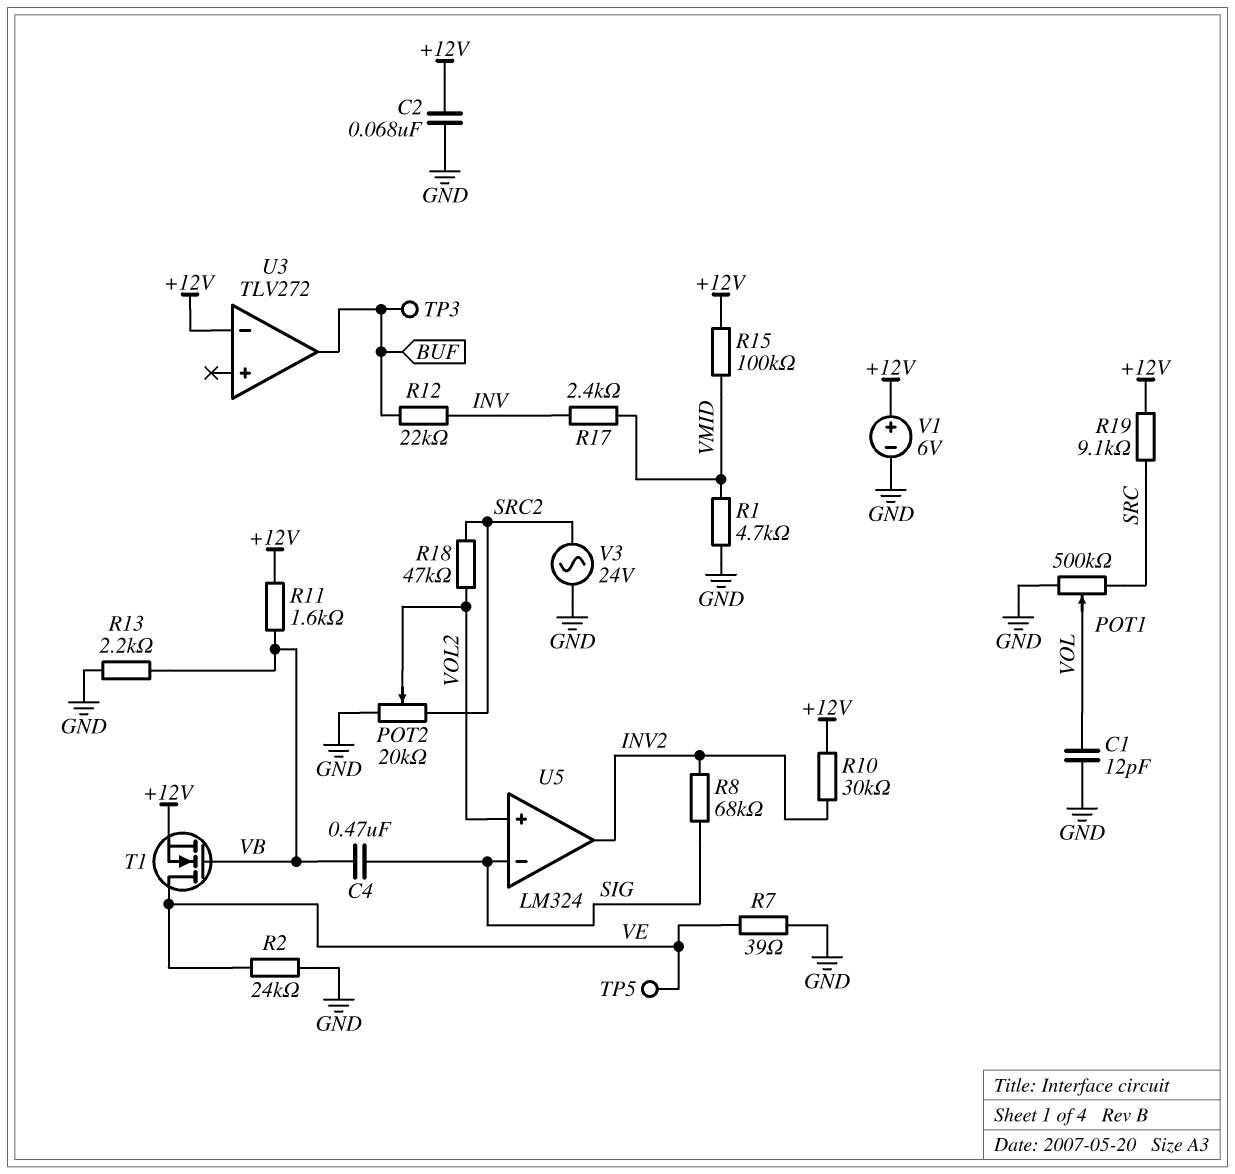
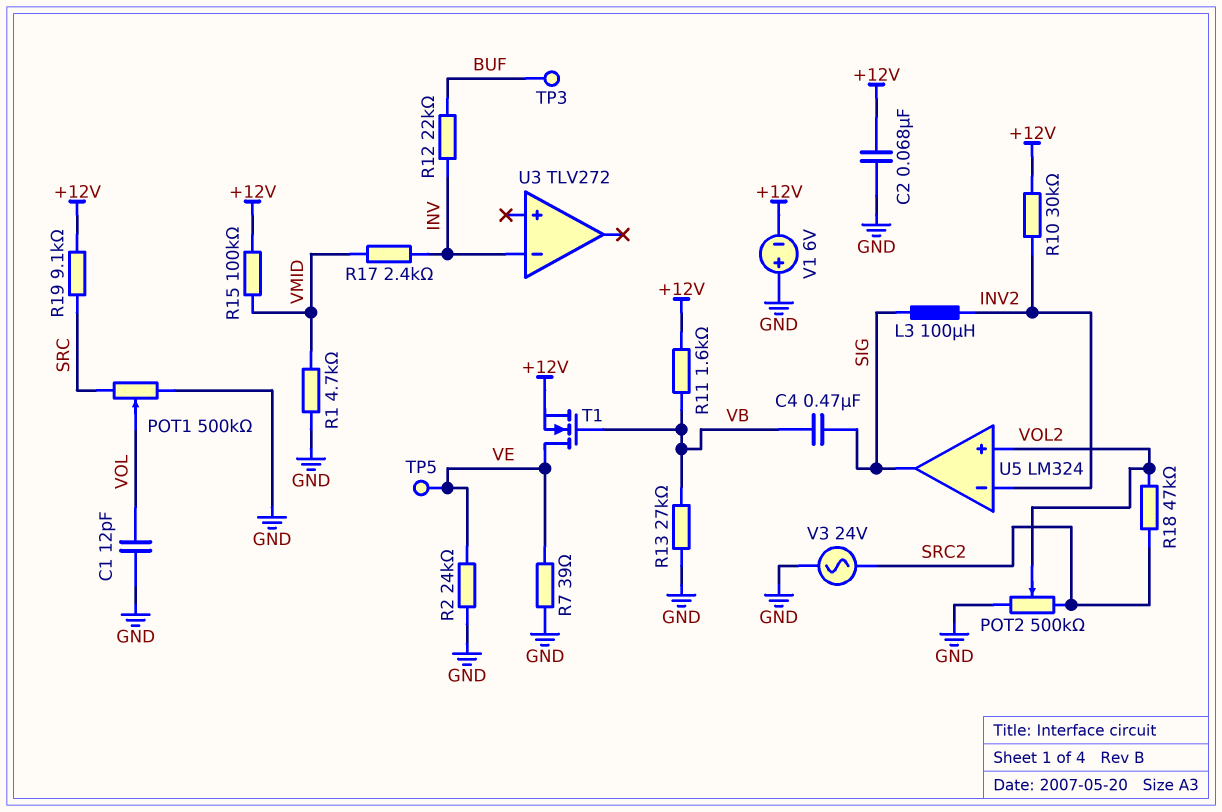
L3: none -> 100uH (INV2, SIG)
POT2: 20k (GND, SRC2, wiper VOL2) -> 500k (GND, SRC2, wiper VOL2)
R8: 68k (INV2, SIG) -> none
R13: 2.2k (GND, VB) -> 27k (GND, VB)
U3 pin in-: +12V -> INV
U3 pin out: BUF -> none
U5 pin in-: SIG -> INV2
U5 pin out: INV2 -> SIG
V1: 6V (plus +12V, minus GND) -> 6V (plus GND, minus +12V)

